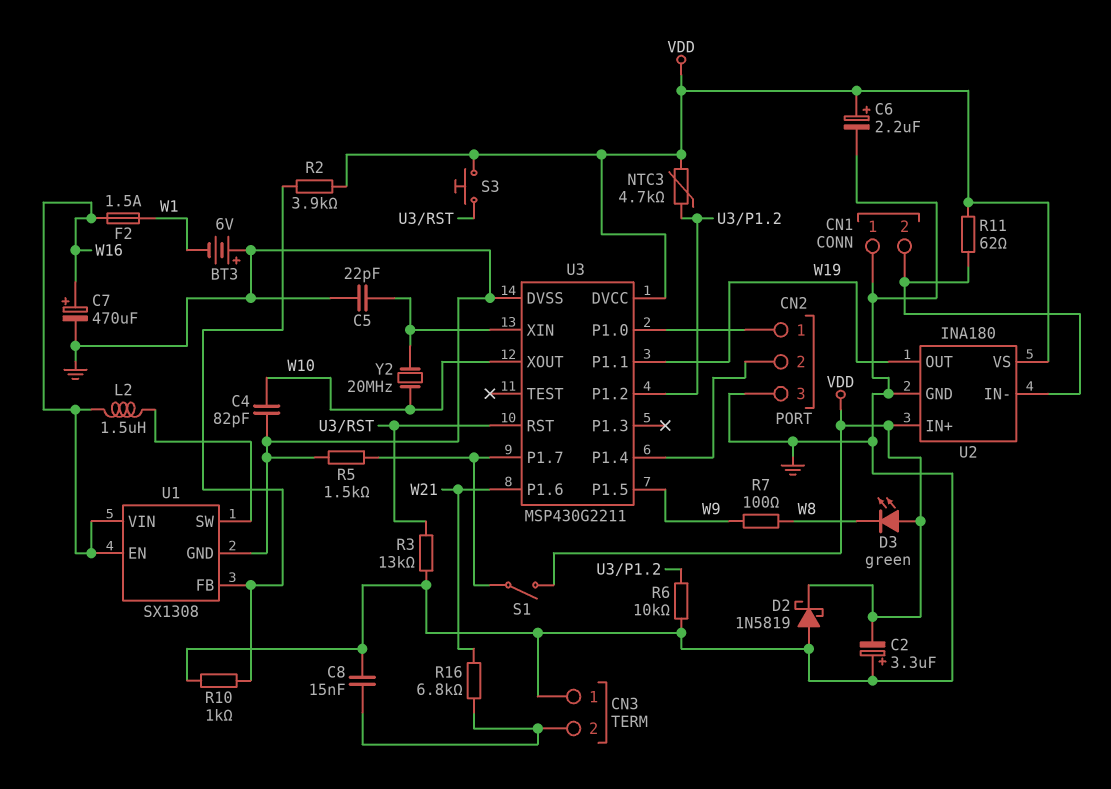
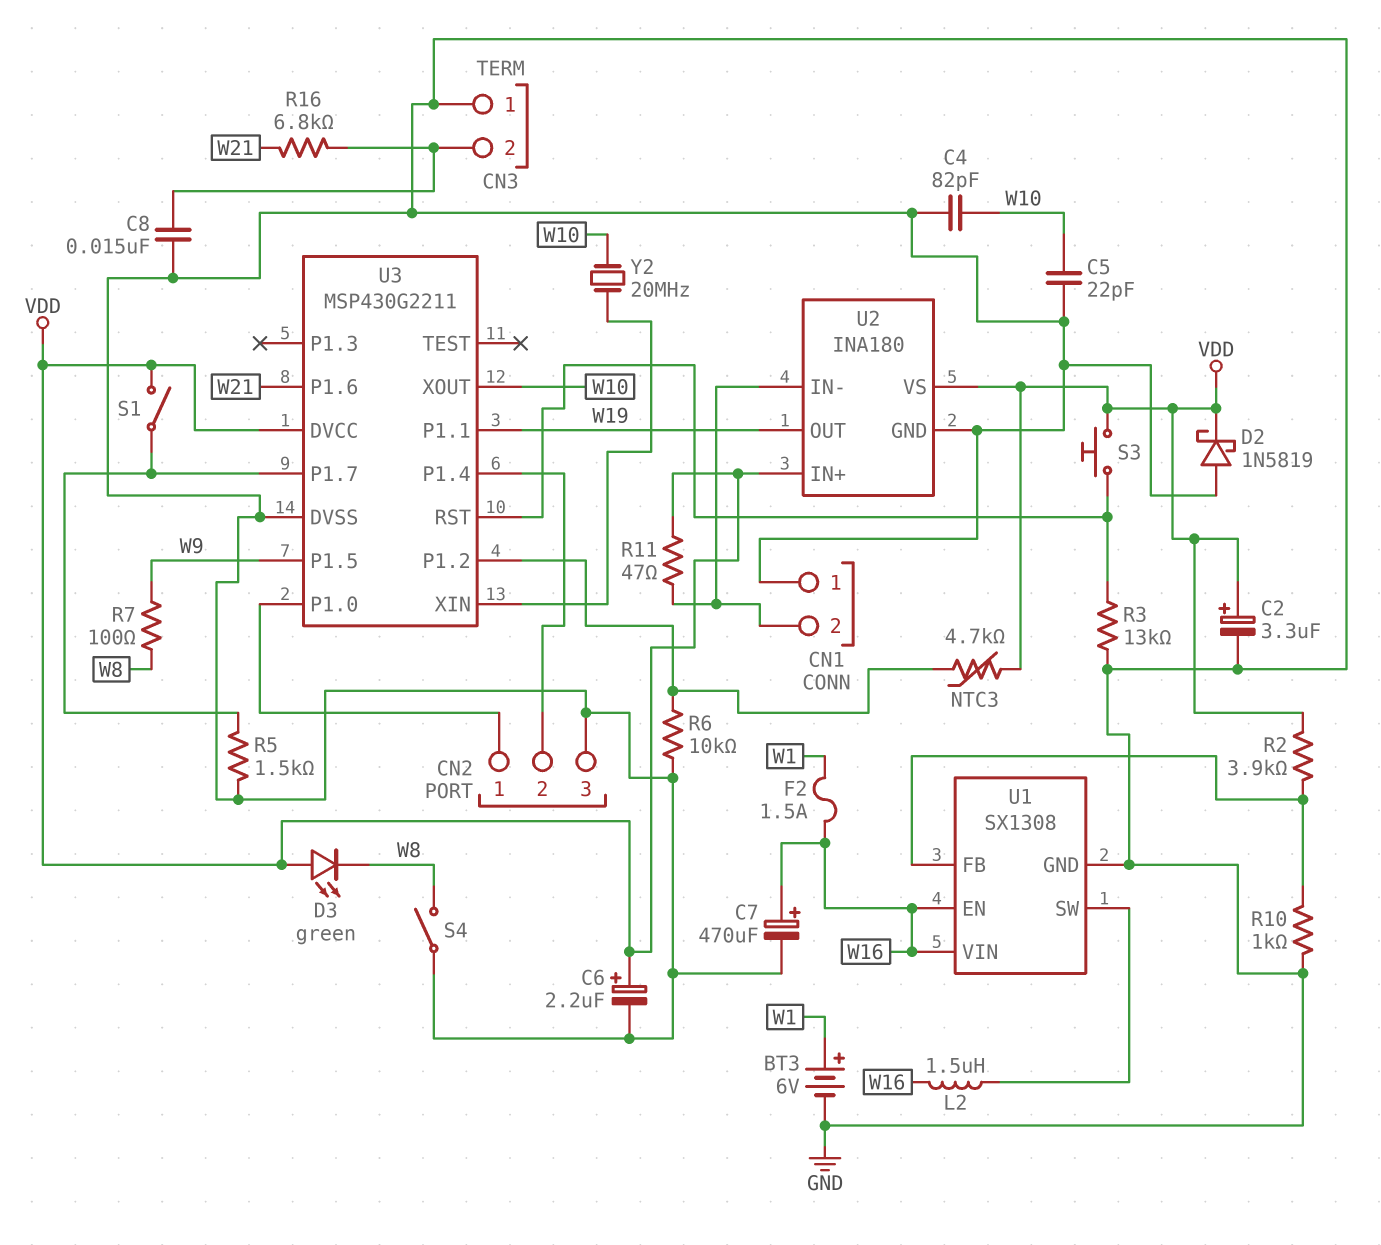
BT3: 6V (plus GND, minus W1) -> 6V (plus W1, minus GND)
C2: 3.3uF (plus GND, minus VDD) -> 3.3uF (plus VDD, minus GND)
C5: 22pF (GND, U3/XIN) -> 22pF (GND, W10)
R11: 62 (CN1/2, VDD) -> 47 (CN1/2, VDD)
S4: none -> switch (GND, W8)

